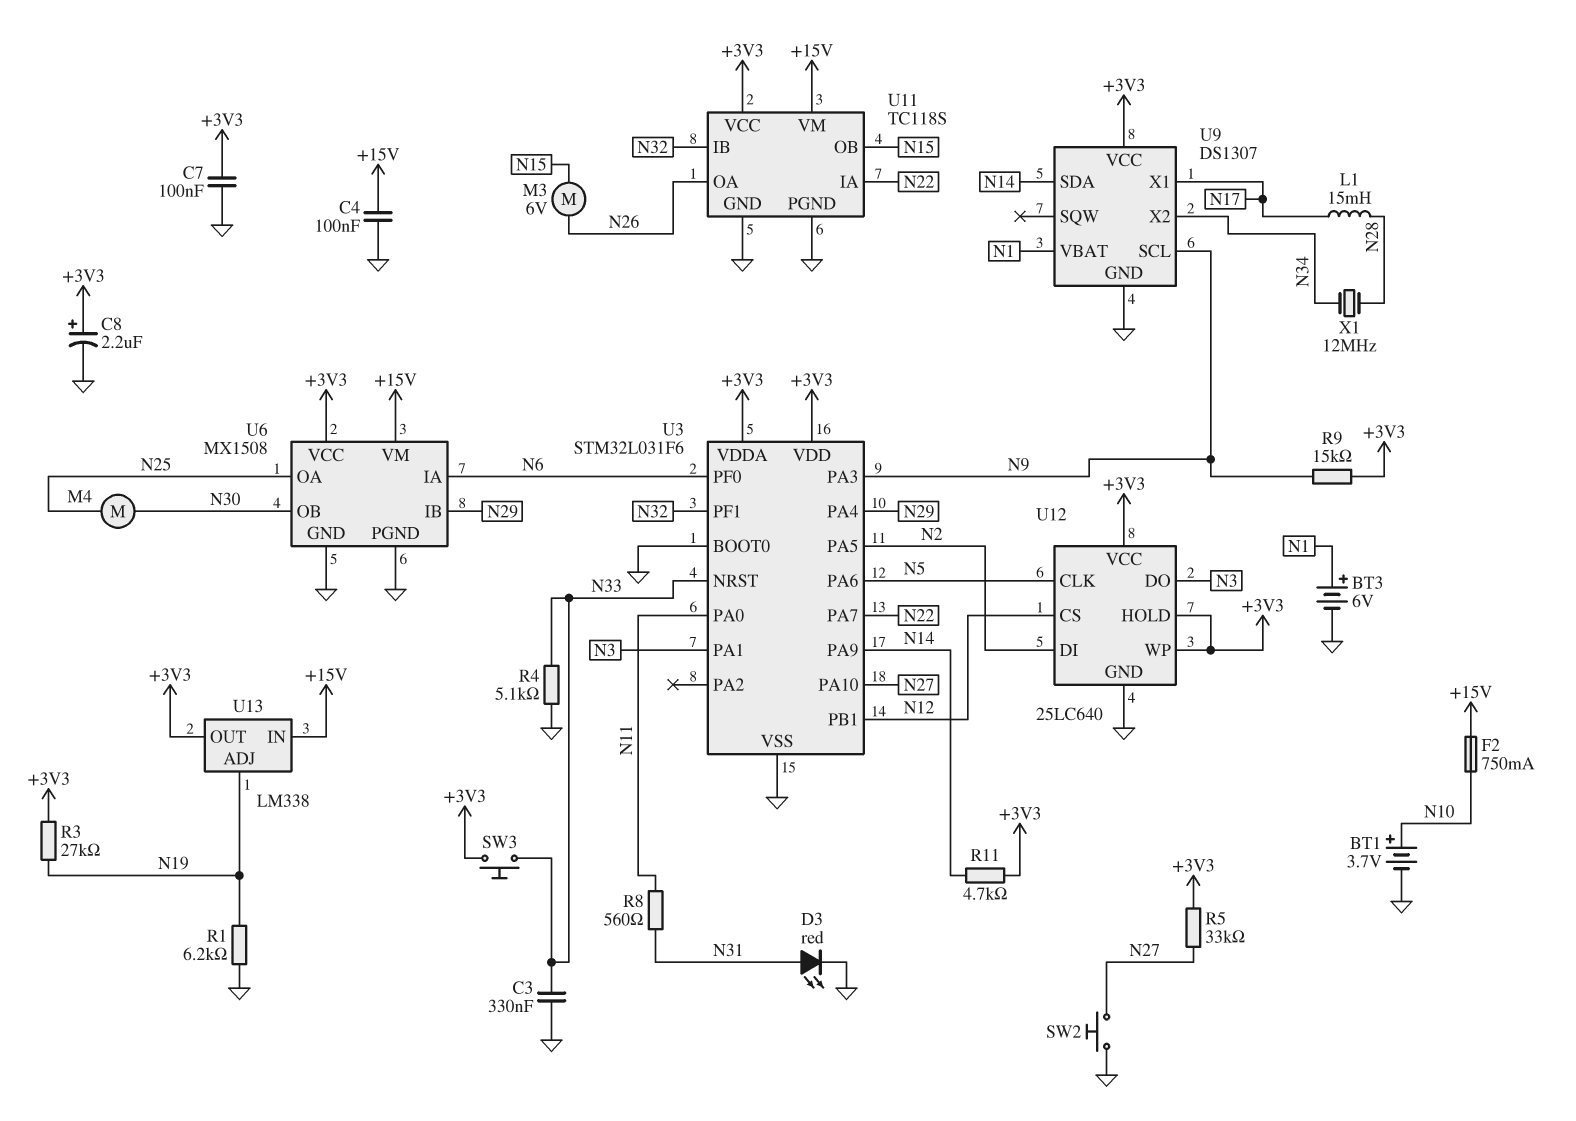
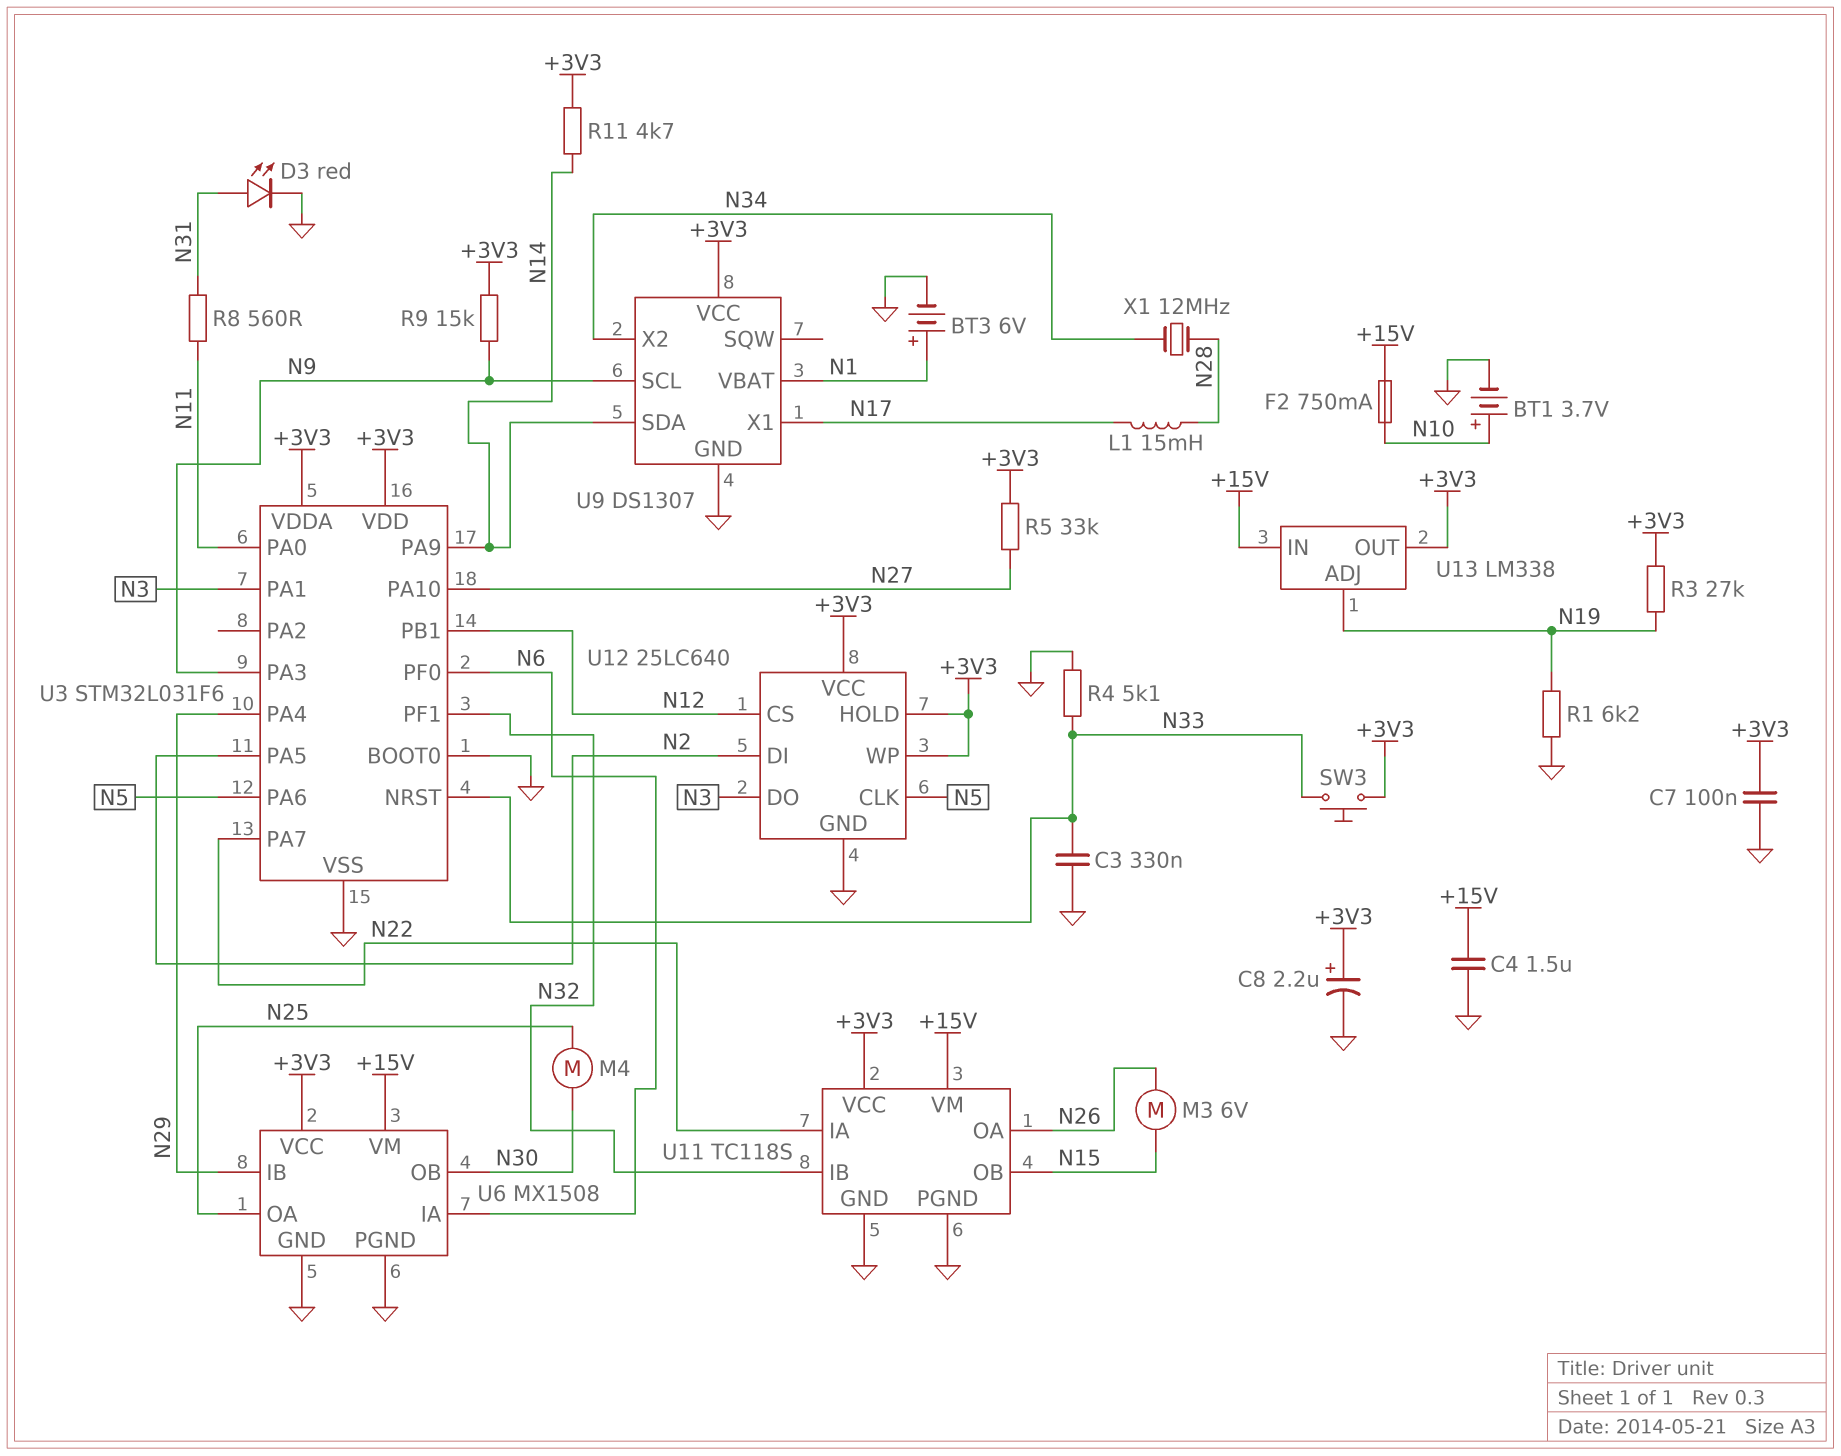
C4: 100nF (+15V, GND) -> 1.5uF (+15V, GND)
SW2: button (GND, N27) -> none

